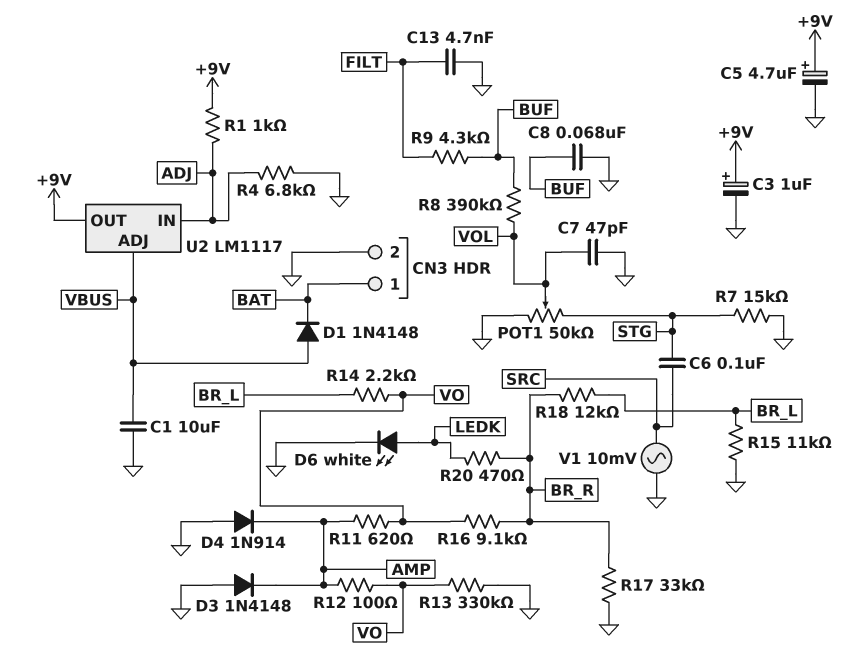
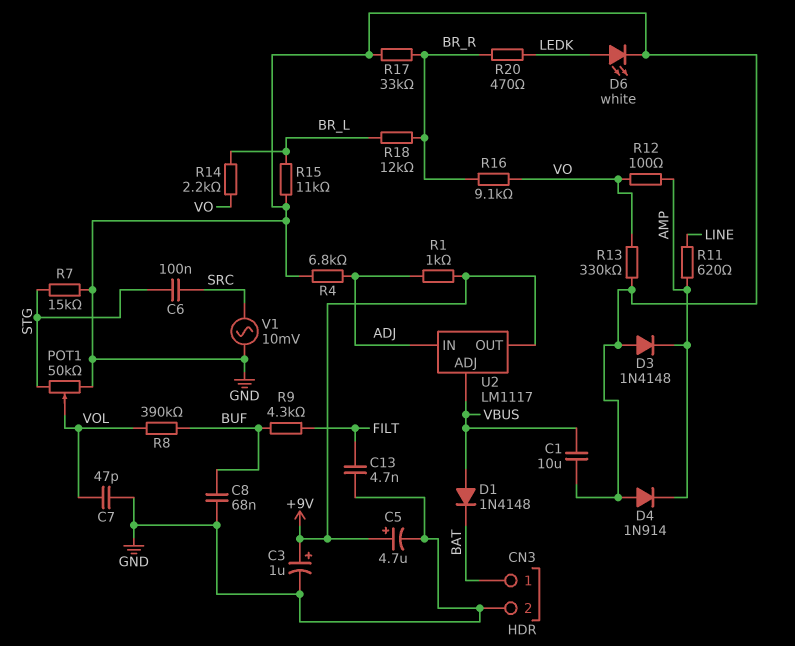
R11: 620 (AMP, VO) -> 620 (AMP, LINE)

